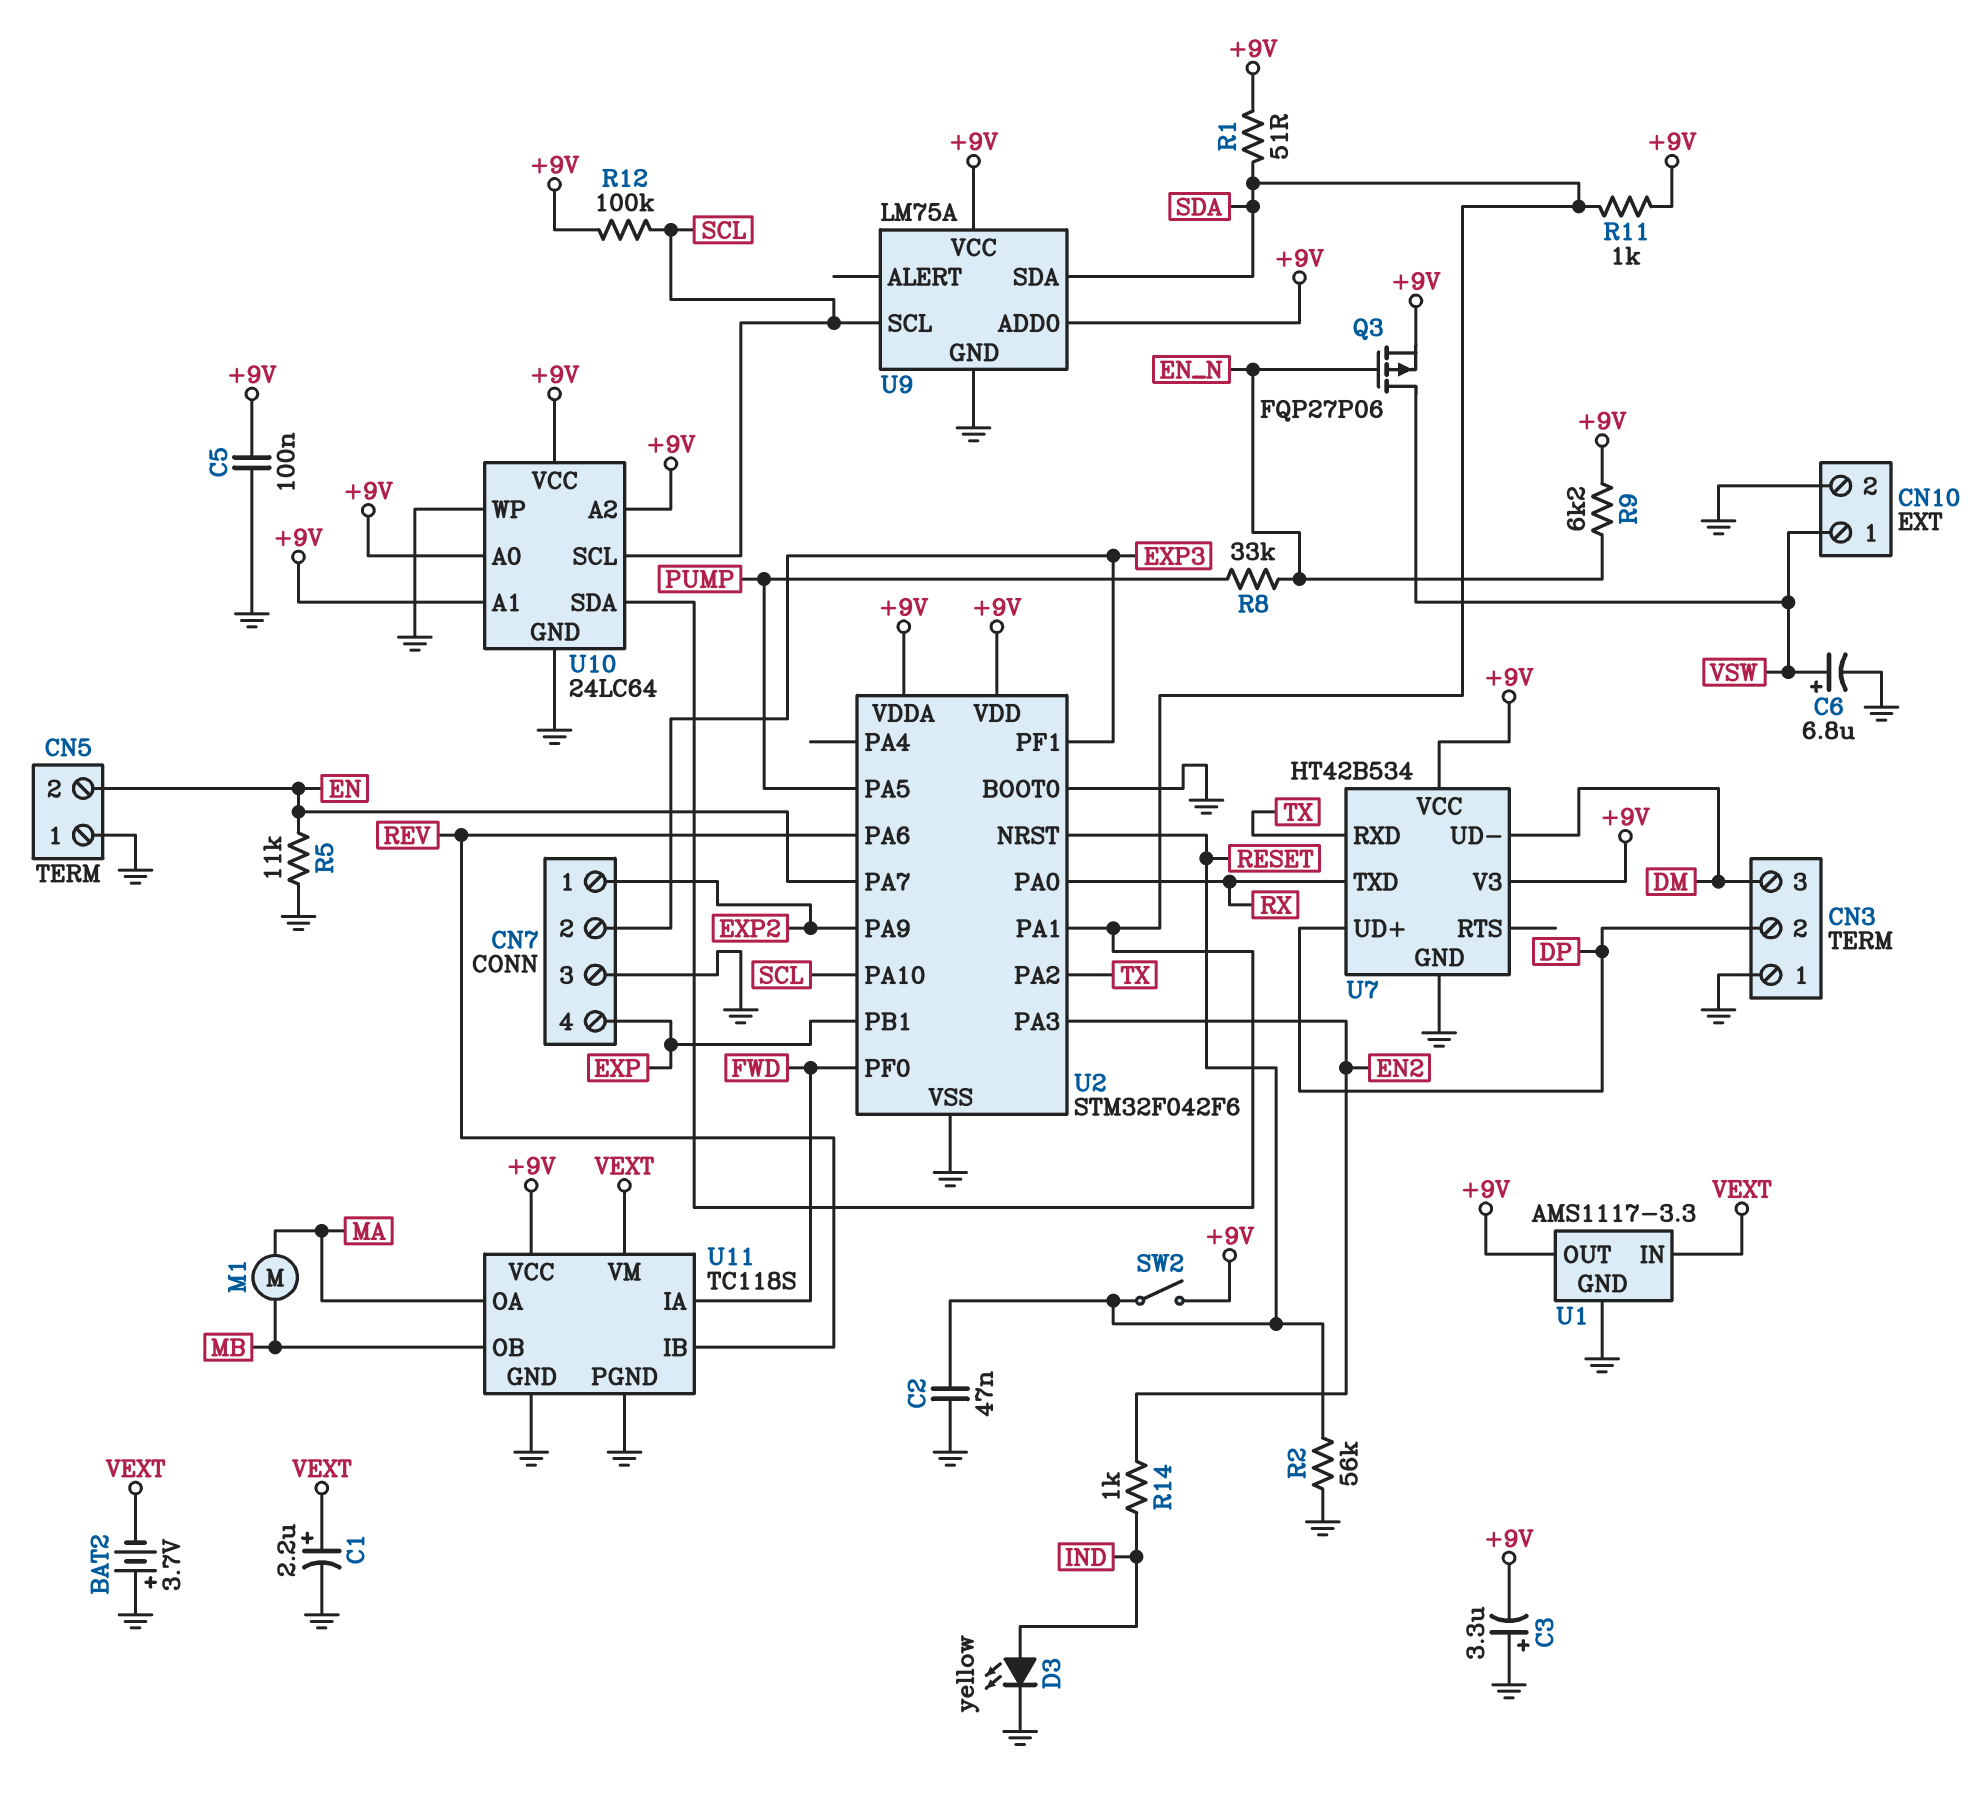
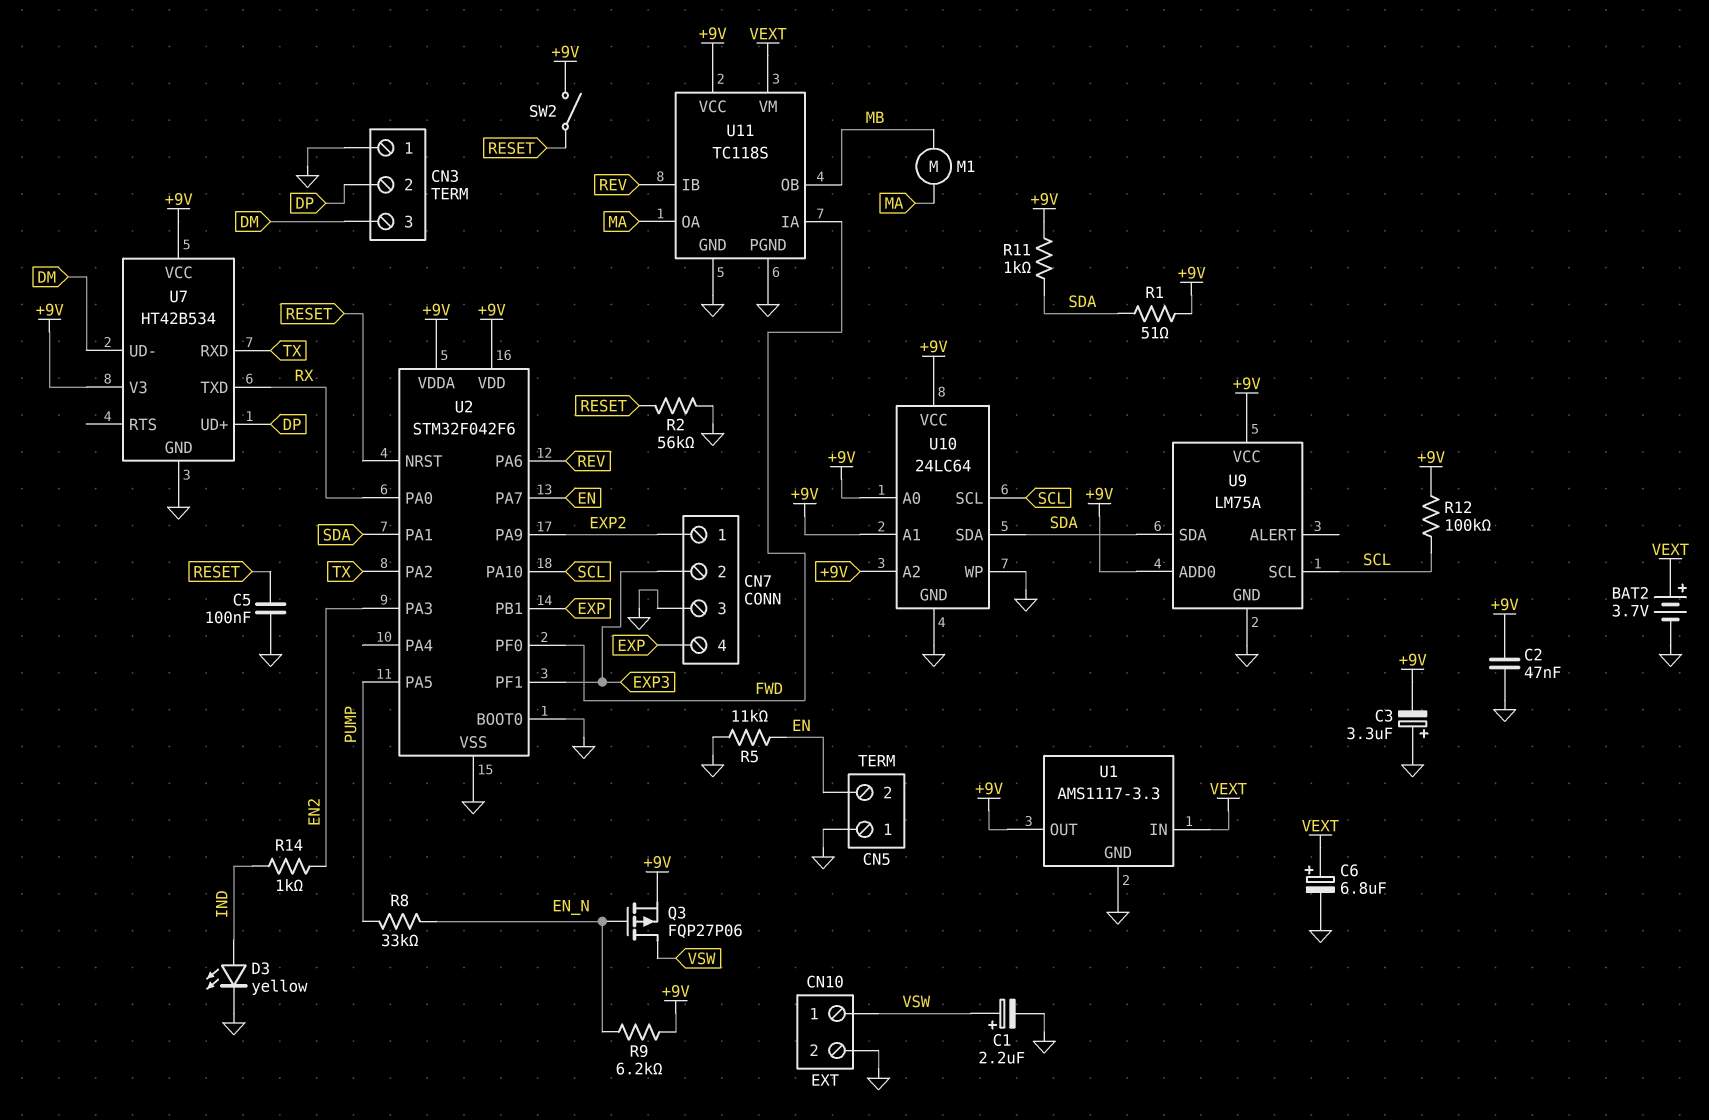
BAT2: 3.7V (plus GND, minus VEXT) -> 3.7V (plus VEXT, minus GND)
C1: 2.2uF (plus VEXT, minus GND) -> 2.2uF (plus VSW, minus GND)
C2: 47nF (GND, RESET) -> 47nF (+9V, GND)
C5: 100nF (+9V, GND) -> 100nF (GND, RESET)
C6: 6.8uF (plus VSW, minus GND) -> 6.8uF (plus VEXT, minus GND)

